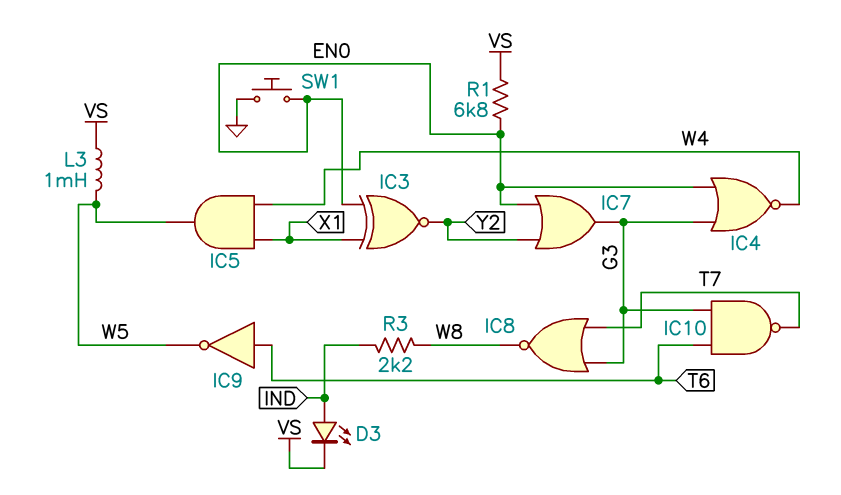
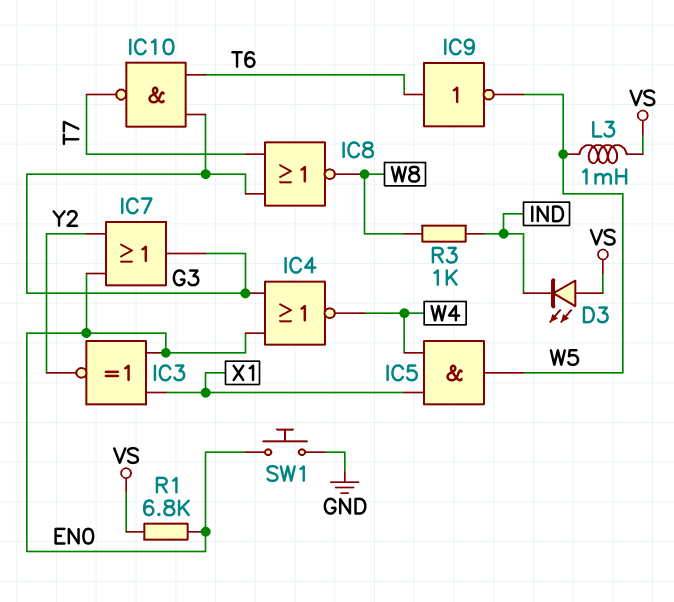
D3: LED (A IND, K VS) -> LED (A VS, K IND)
R3: 2.2k (IND, W8) -> 1k (IND, W8)

